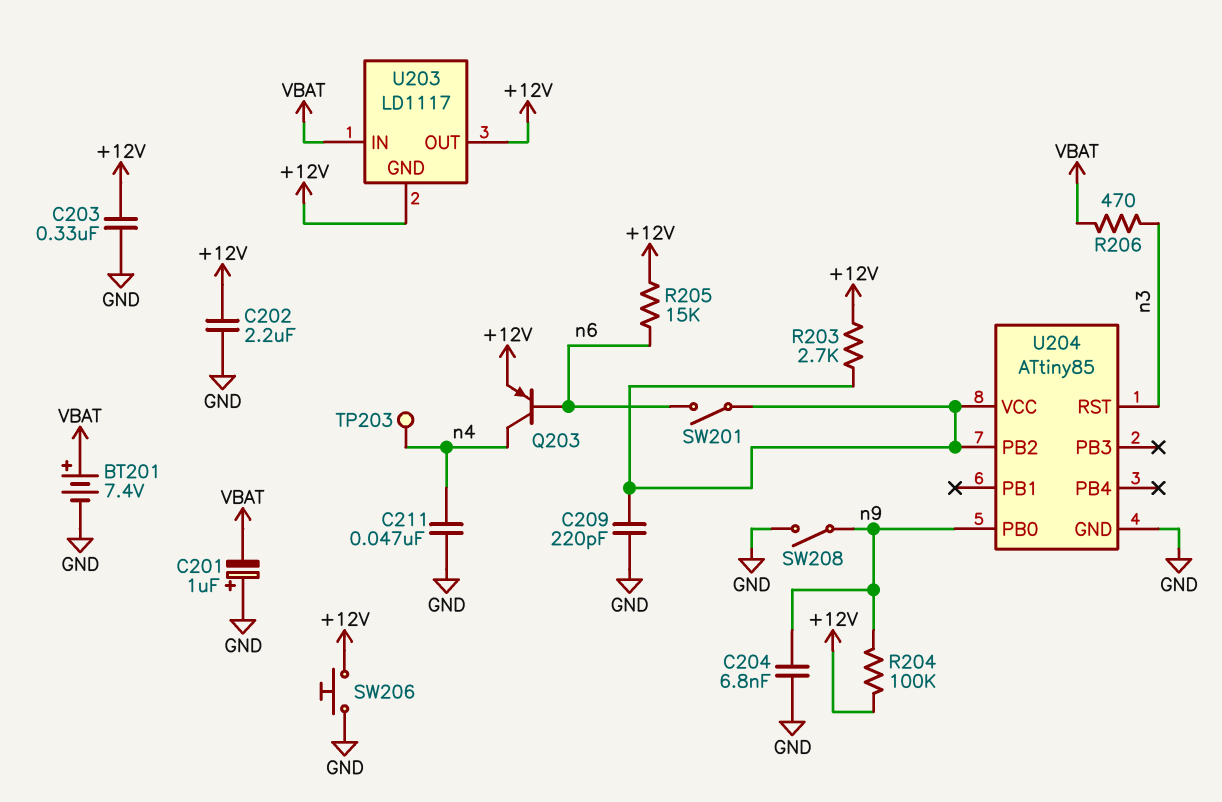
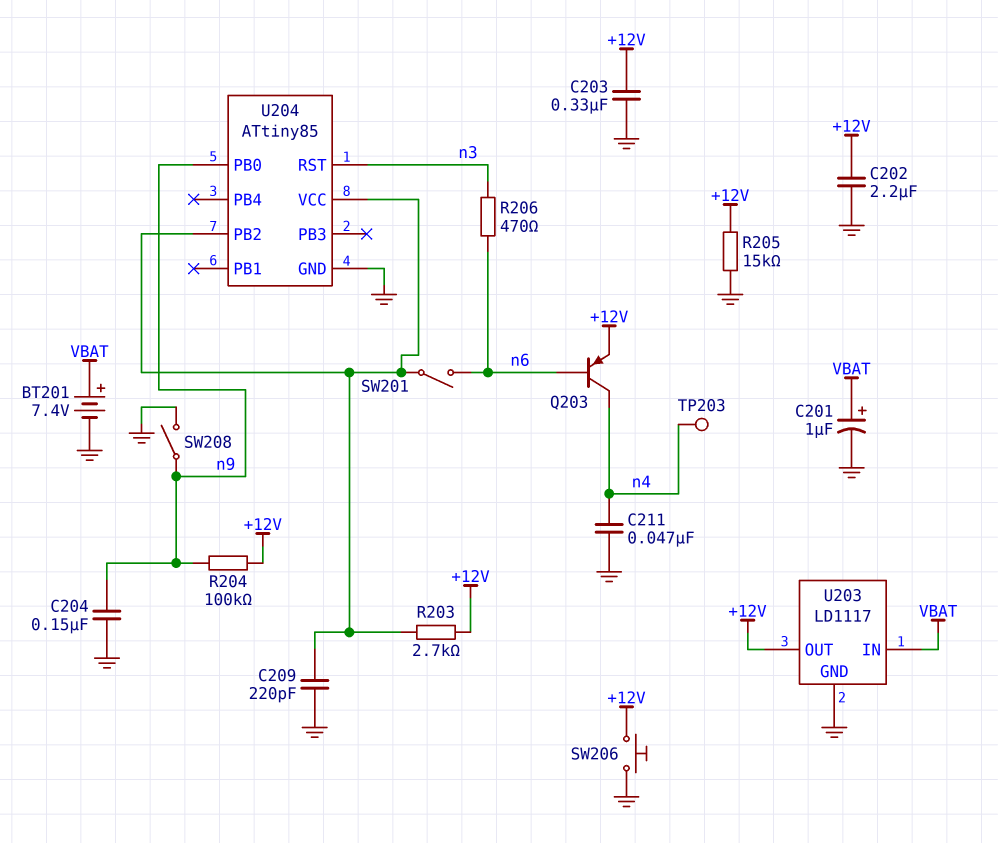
C201: 1uF (plus GND, minus VBAT) -> 1uF (plus VBAT, minus GND)
C204: 6.8nF (GND, n9) -> 150nF (GND, n9)
R205: 15k (+12V, n6) -> 15k (+12V, GND)
R206: 470 (VBAT, n3) -> 470 (n3, n6)
U203 pin GND: +12V -> GND

